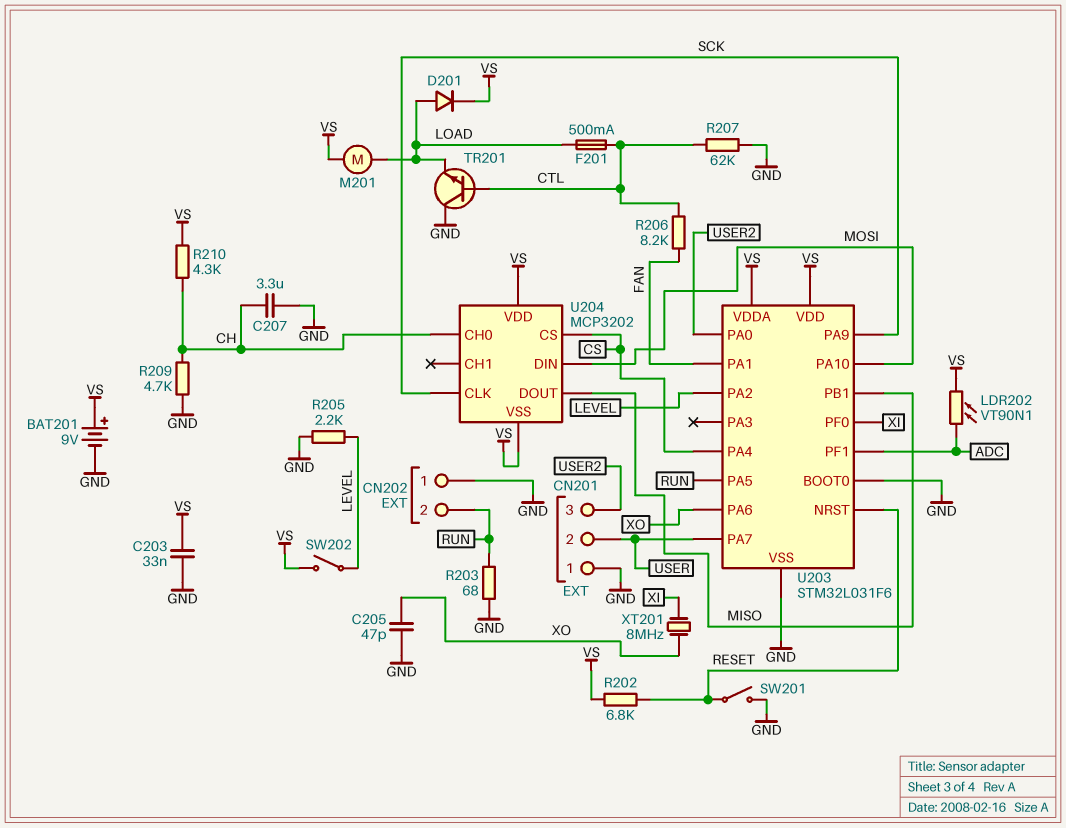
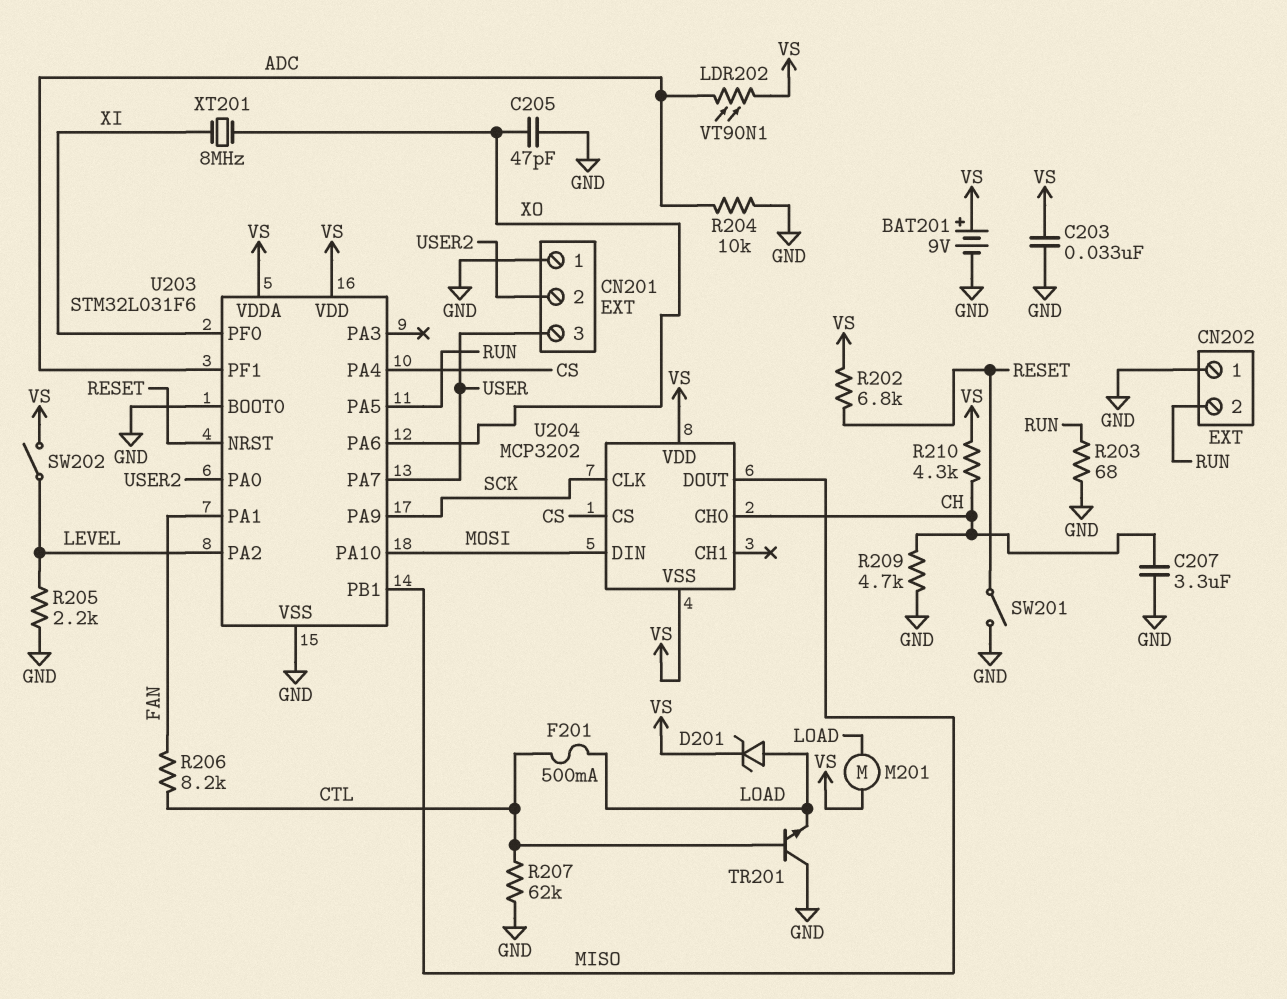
CN201 pin 2: USER -> USER2
CN201 pin 3: USER2 -> USER
D201: diode (A LOAD, K VS) -> zener (A LOAD, K VS)
R204: none -> 10k (ADC, GND)

